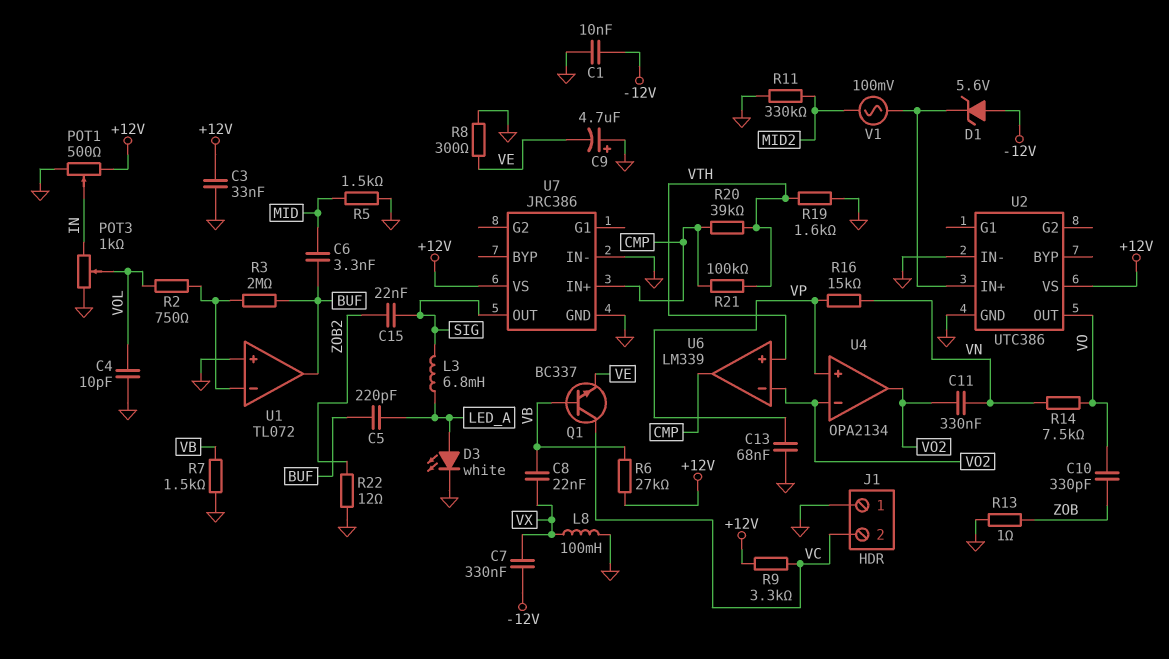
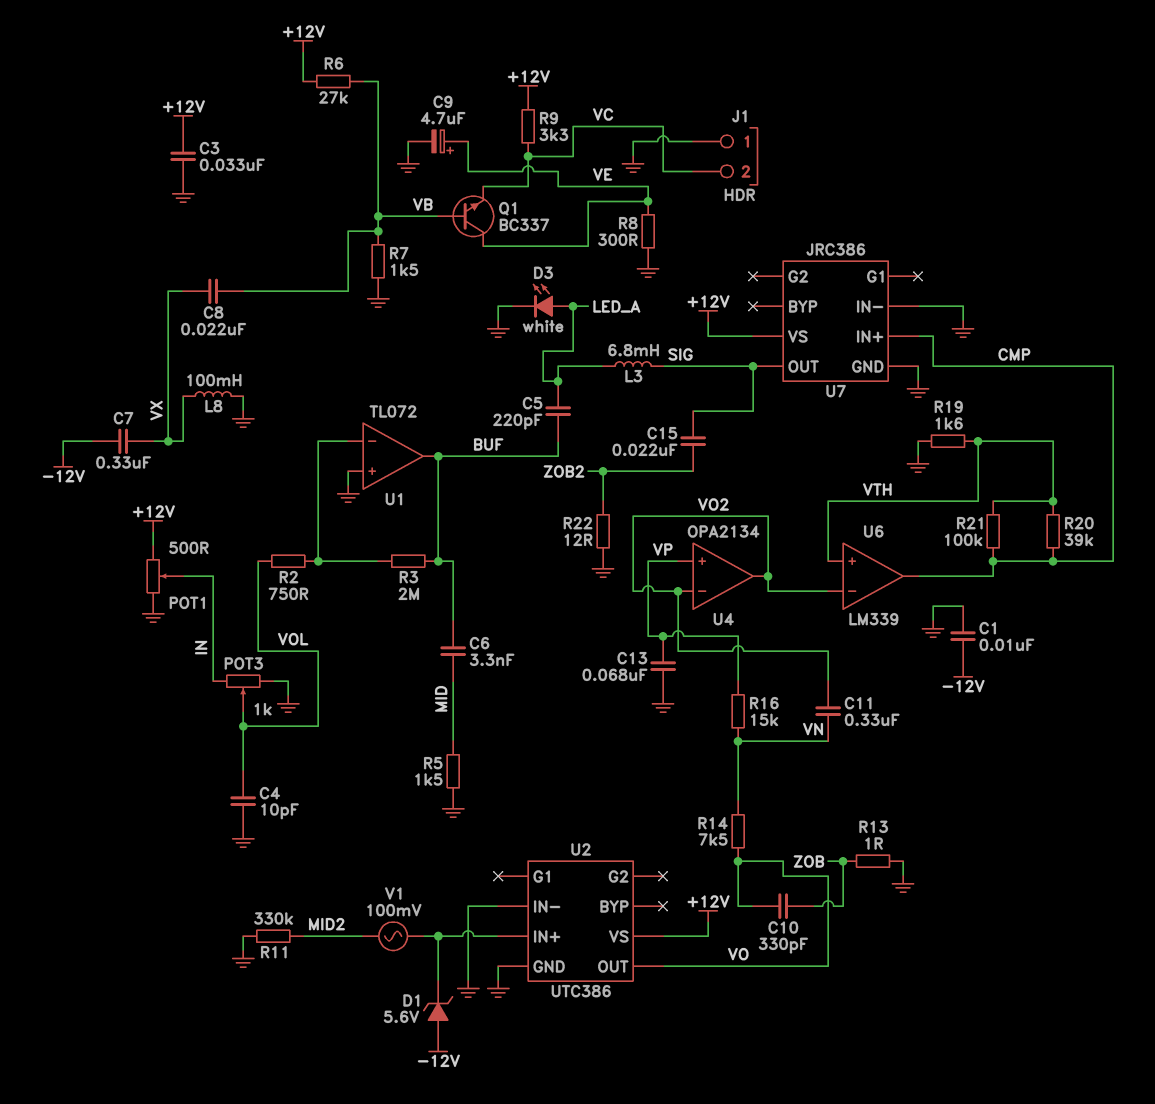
C9: 4.7uF (plus GND, minus VE) -> 4.7uF (plus VE, minus GND)
Q1: NPN BC337 (B VB, C VC, E VE) -> NPN BC337 (B VB, C VE, E VC)

